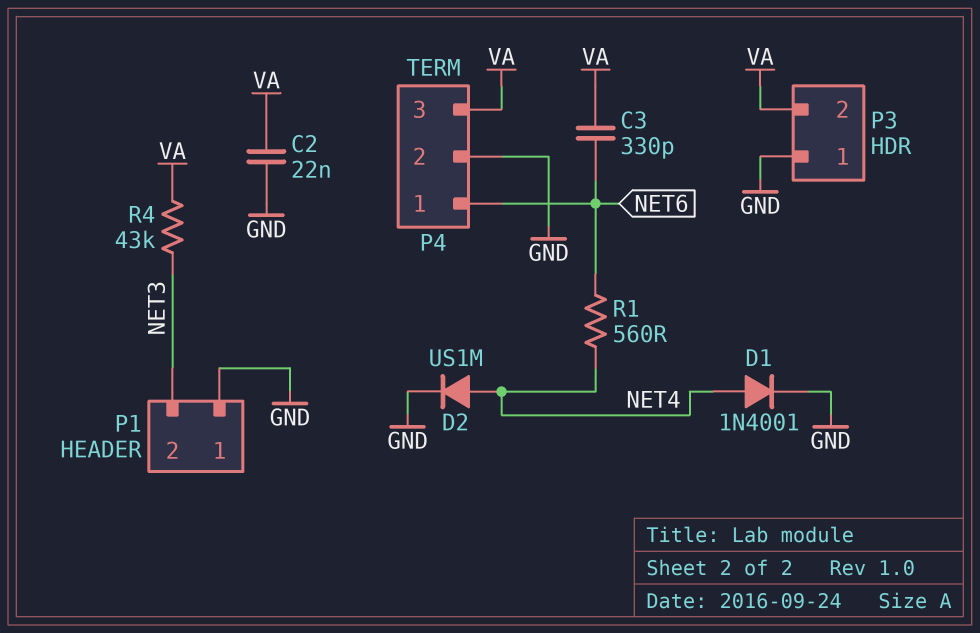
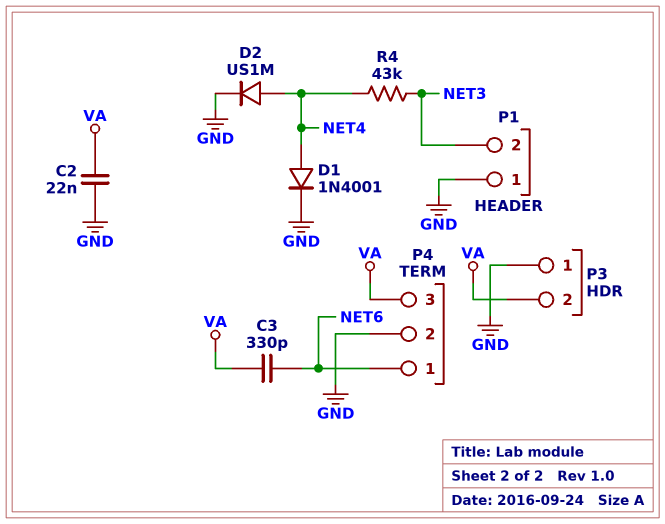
R1: 560 (NET4, NET6) -> none
R4: 43k (NET3, VA) -> 43k (NET3, NET4)

